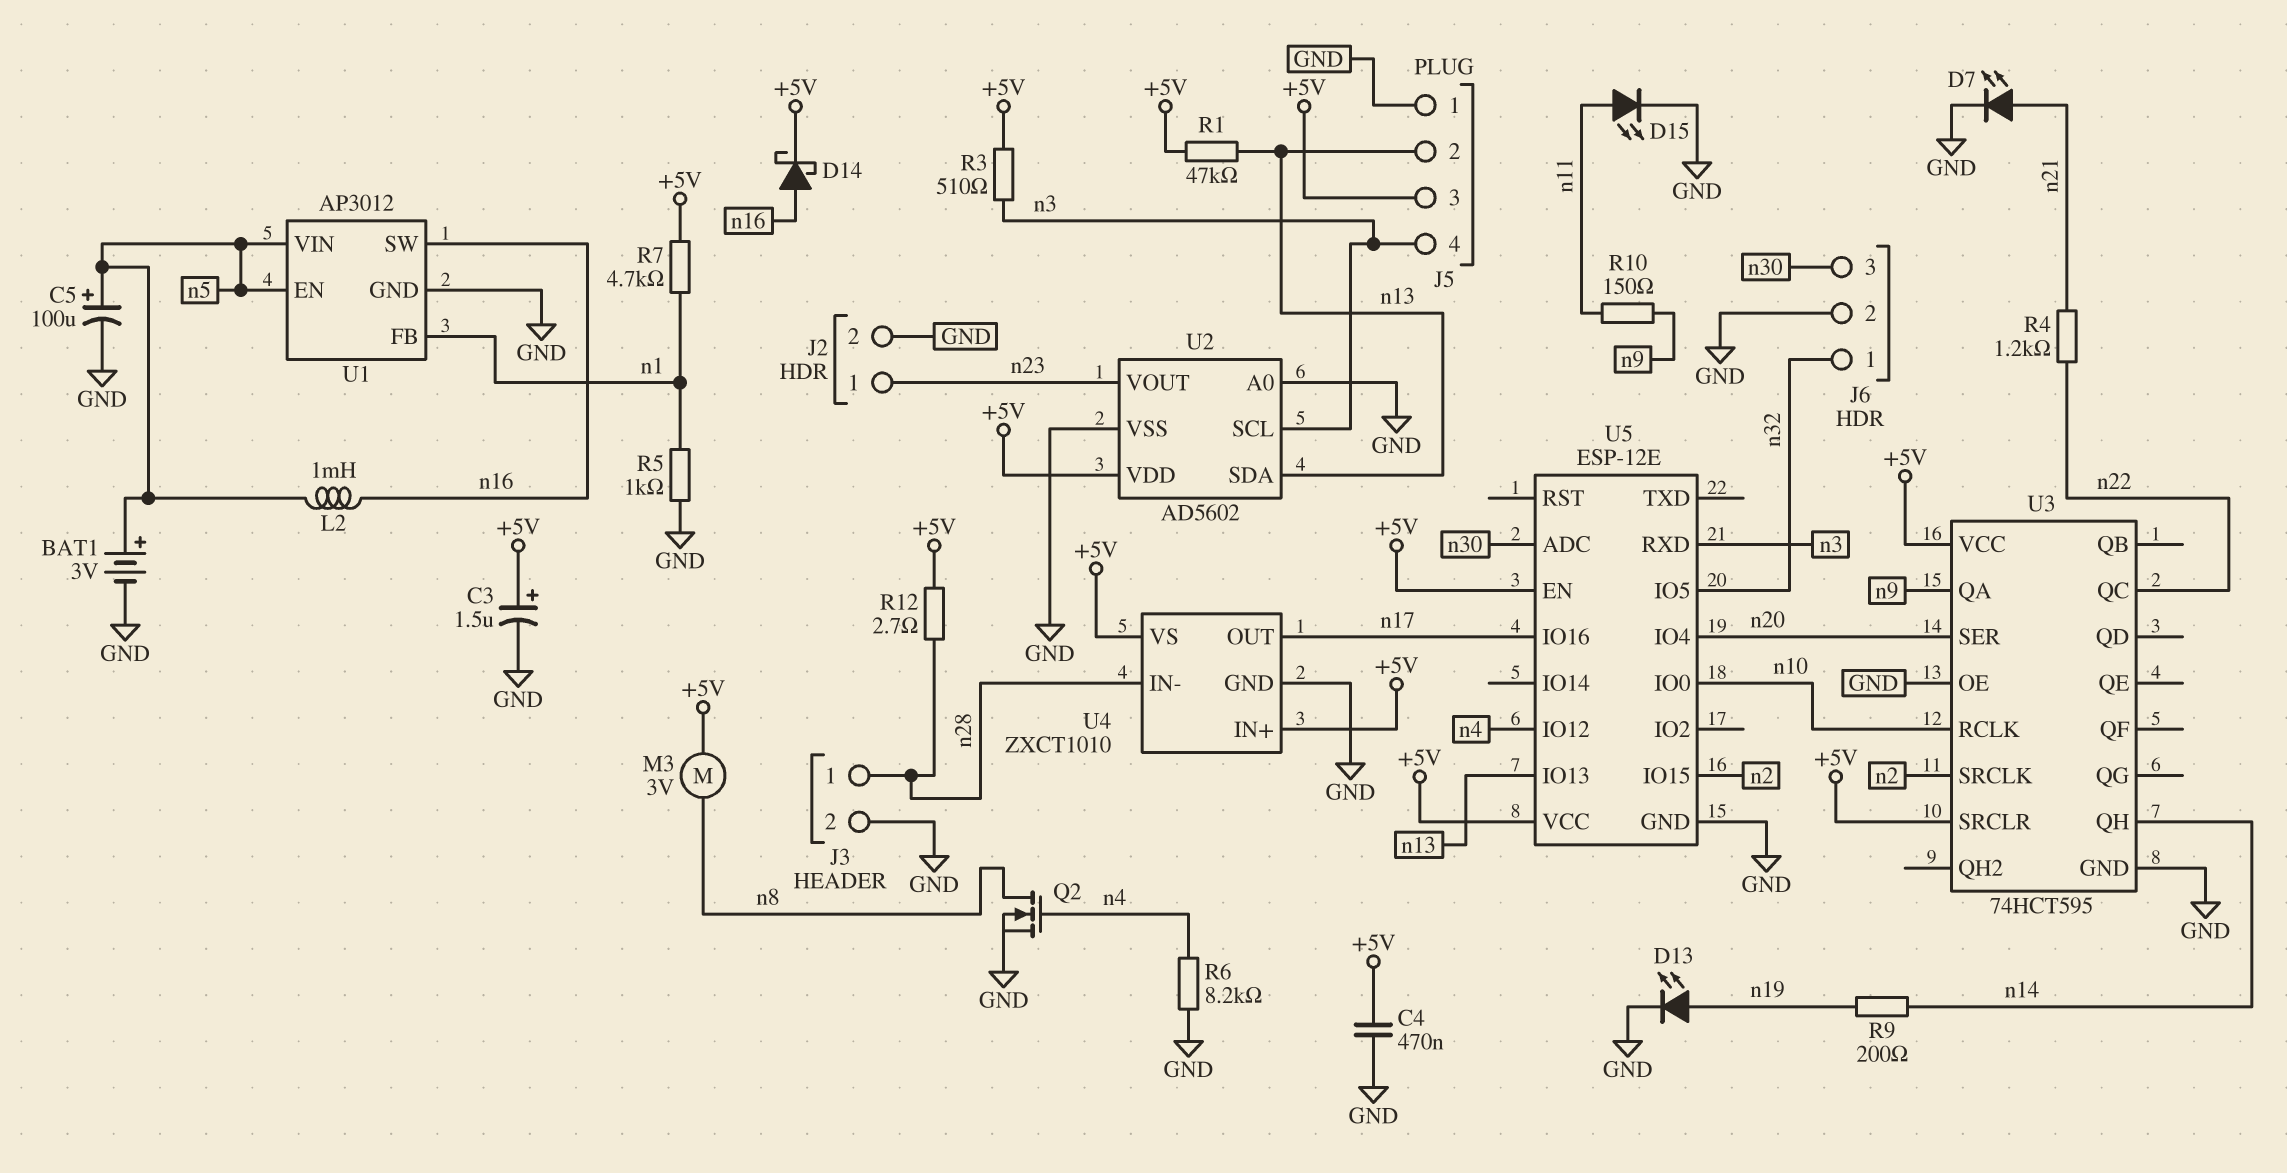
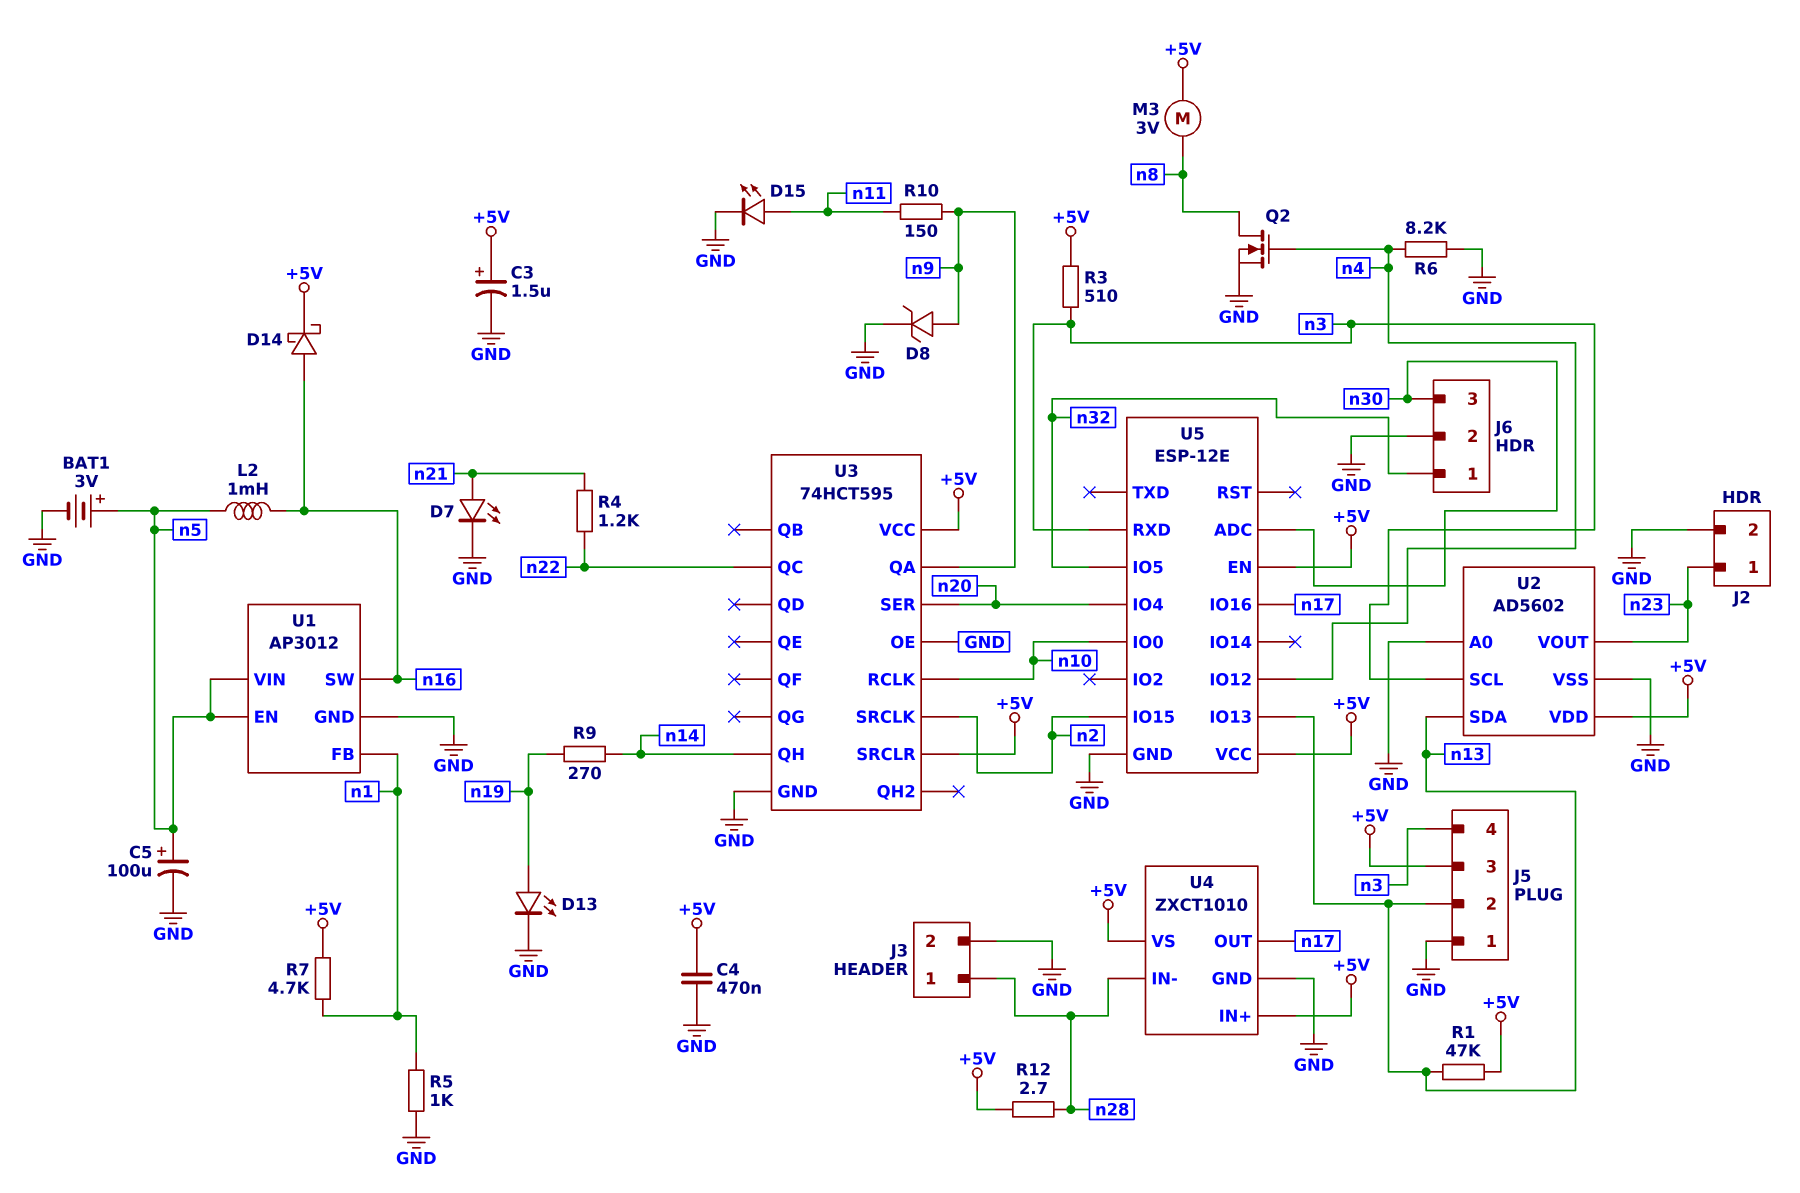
D8: none -> zener (A n9, K GND)
R9: 200 (n14, n19) -> 270 (n14, n19)

